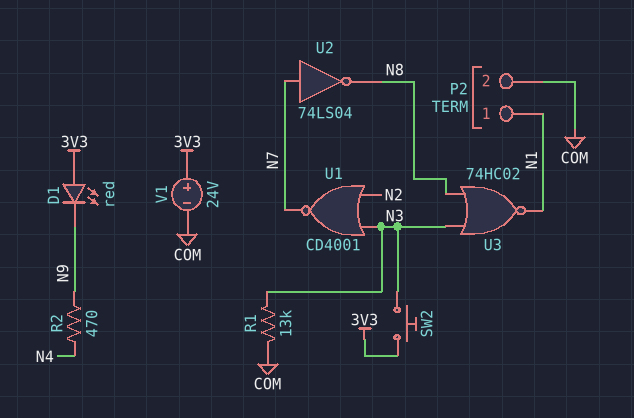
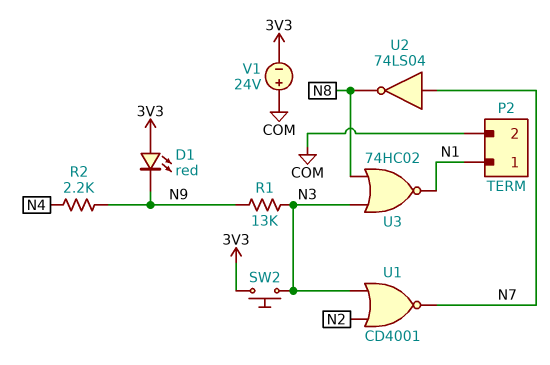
R1: 13k (COM, N3) -> 13k (N3, N9)
R2: 470 (N4, N9) -> 2.2k (N4, N9)
V1: 24V (plus 3V3, minus COM) -> 24V (plus COM, minus 3V3)

